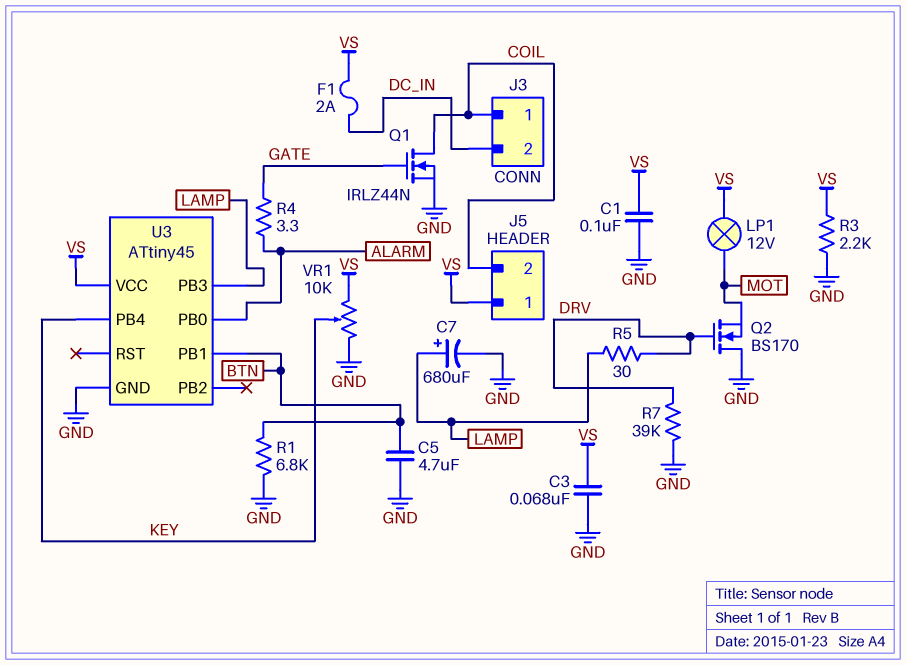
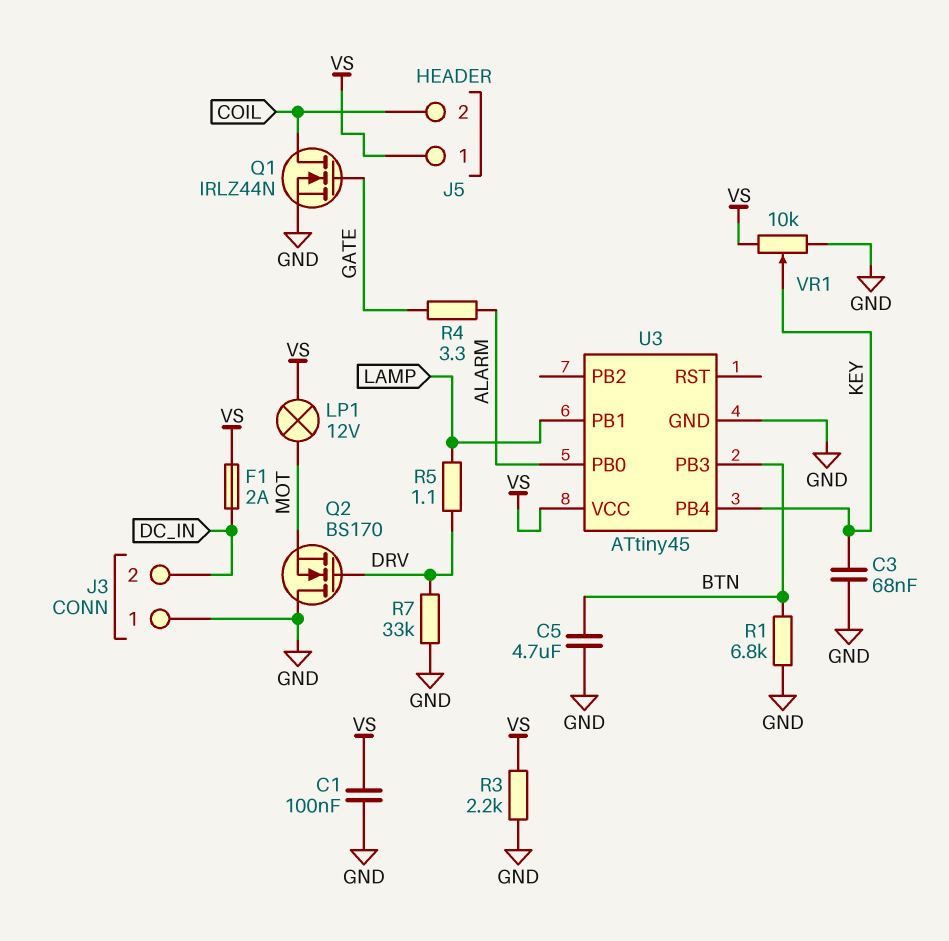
C3: 68nF (GND, VS) -> 68nF (GND, KEY)
C7: 680uF (plus LAMP, minus GND) -> none
J3 pin 1: COIL -> GND
R5: 30 (DRV, LAMP) -> 1.1 (DRV, LAMP)
R7: 39k (DRV, GND) -> 33k (DRV, GND)
U3 pin PB1: BTN -> LAMP
U3 pin PB3: LAMP -> BTN

